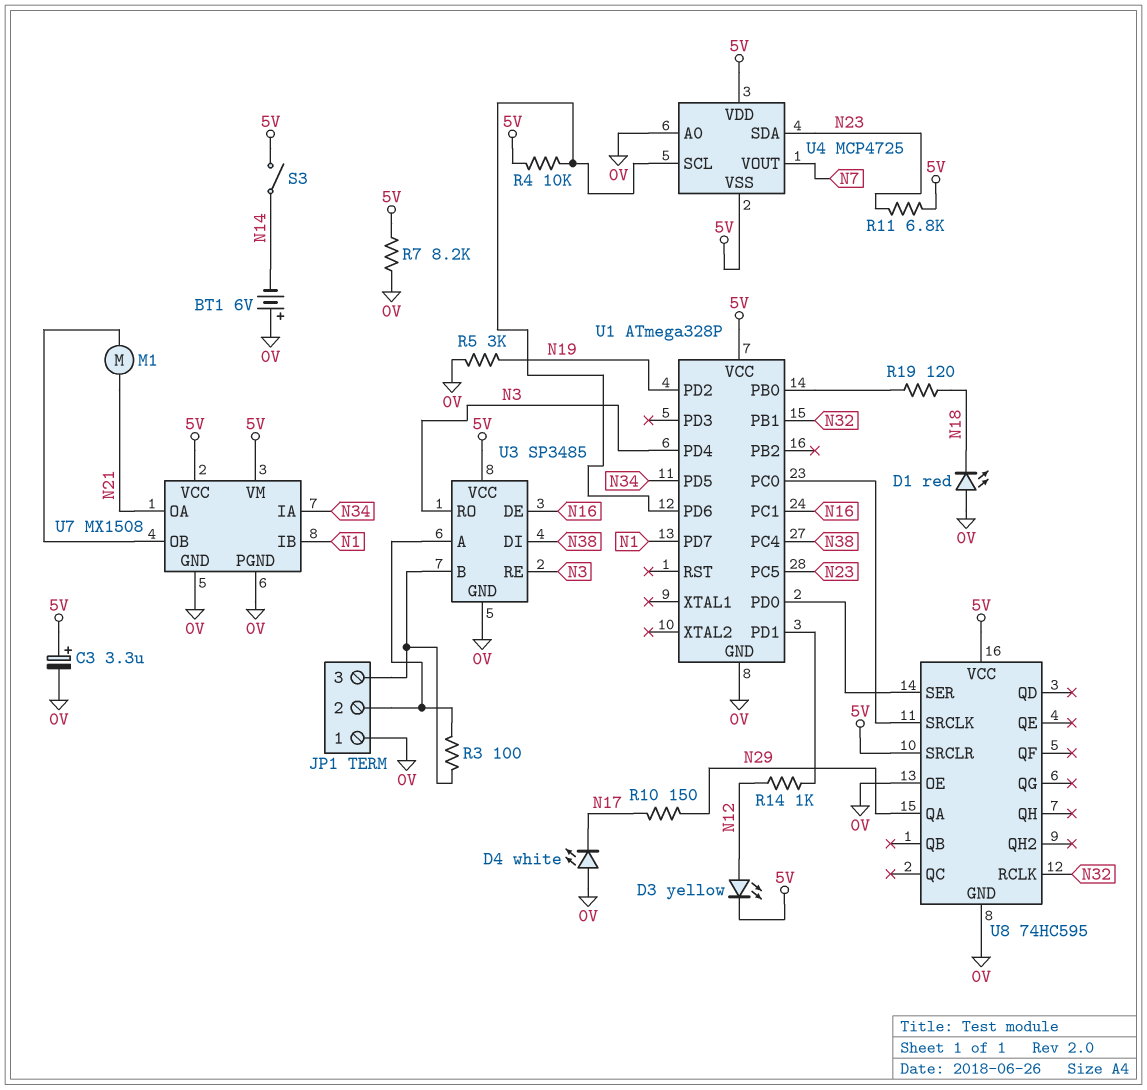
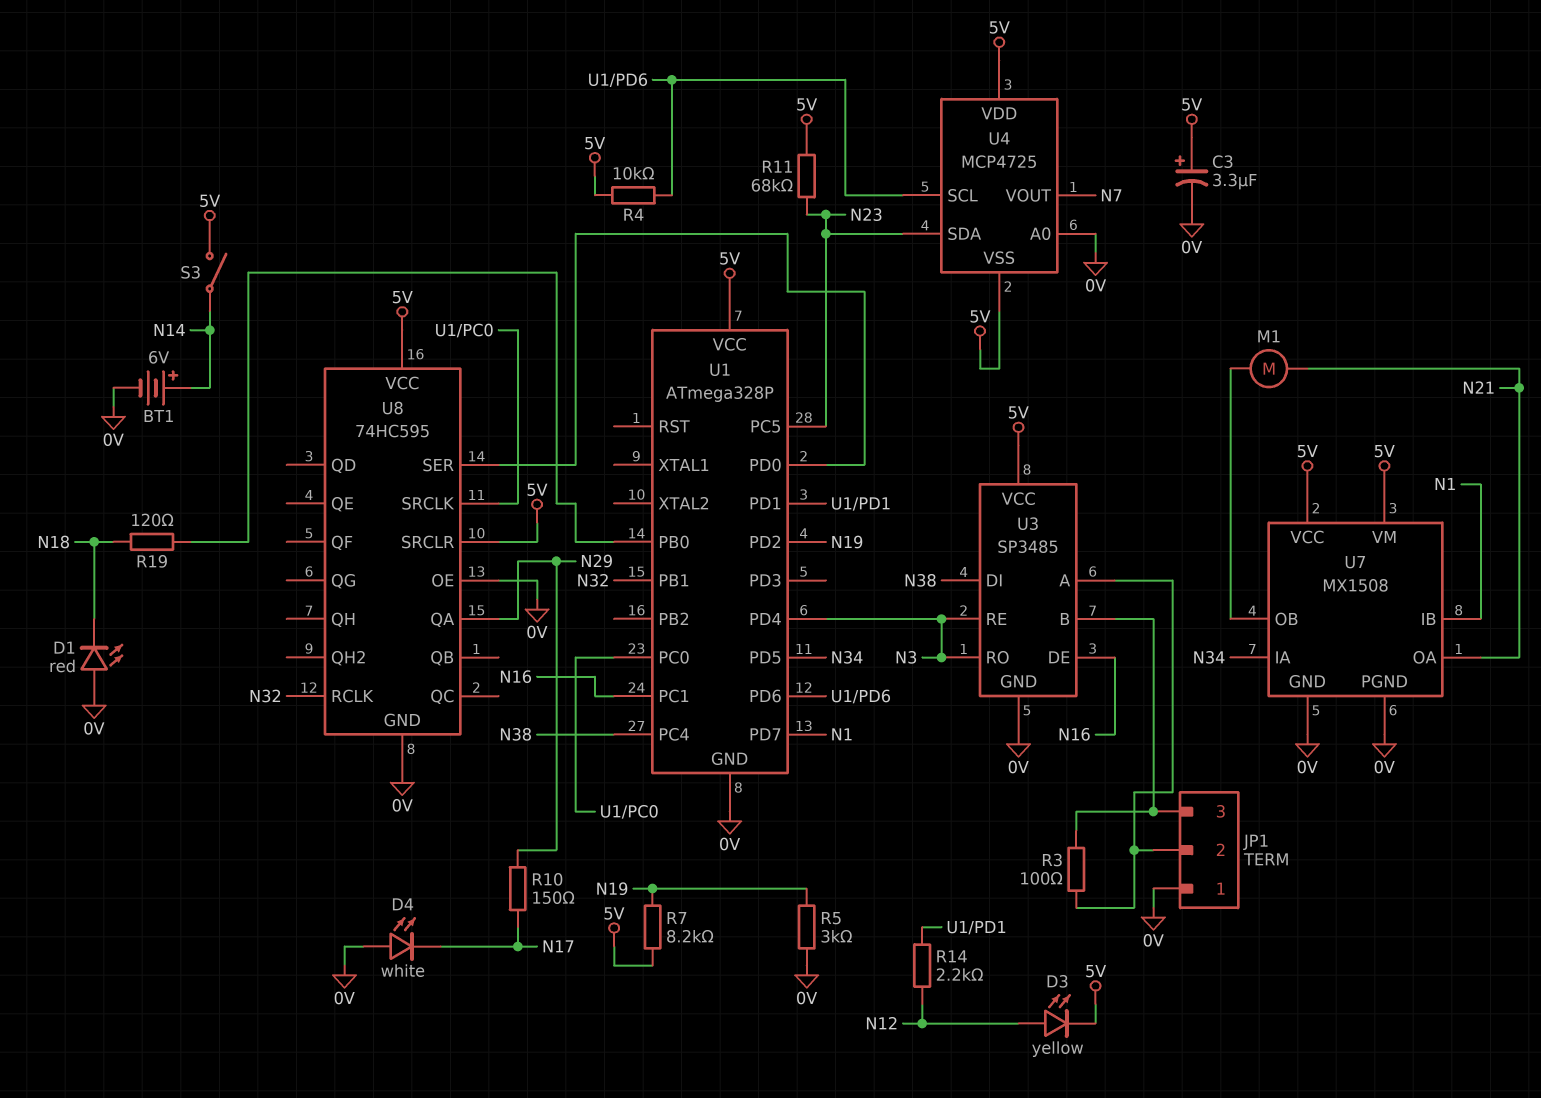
BT1: 6V (plus 0V, minus N14) -> 6V (plus N14, minus 0V)
R7: 8.2k (0V, 5V) -> 8.2k (5V, N19)
R11: 6.8k (5V, N23) -> 68k (5V, N23)
R14: 1k (N12, U1/PD1) -> 2.2k (N12, U1/PD1)

